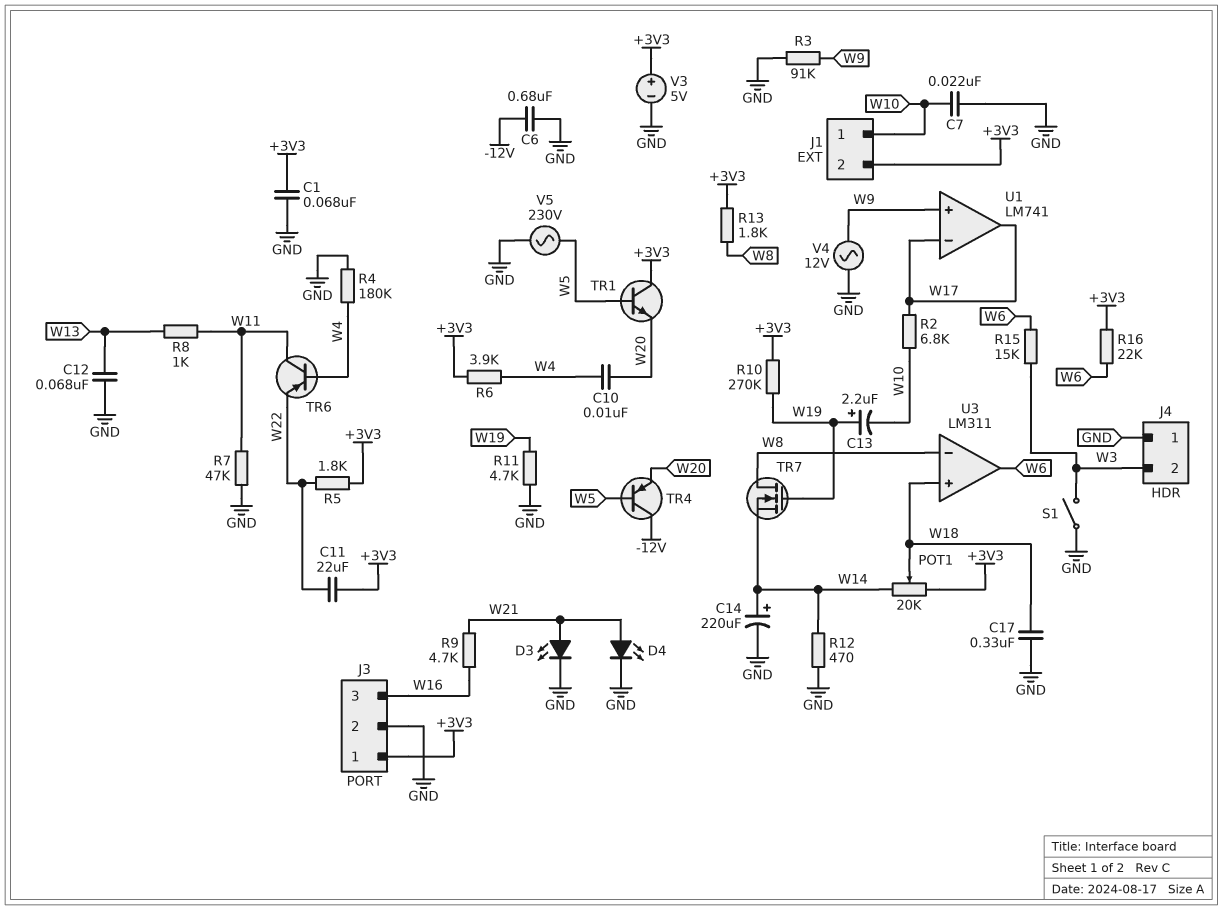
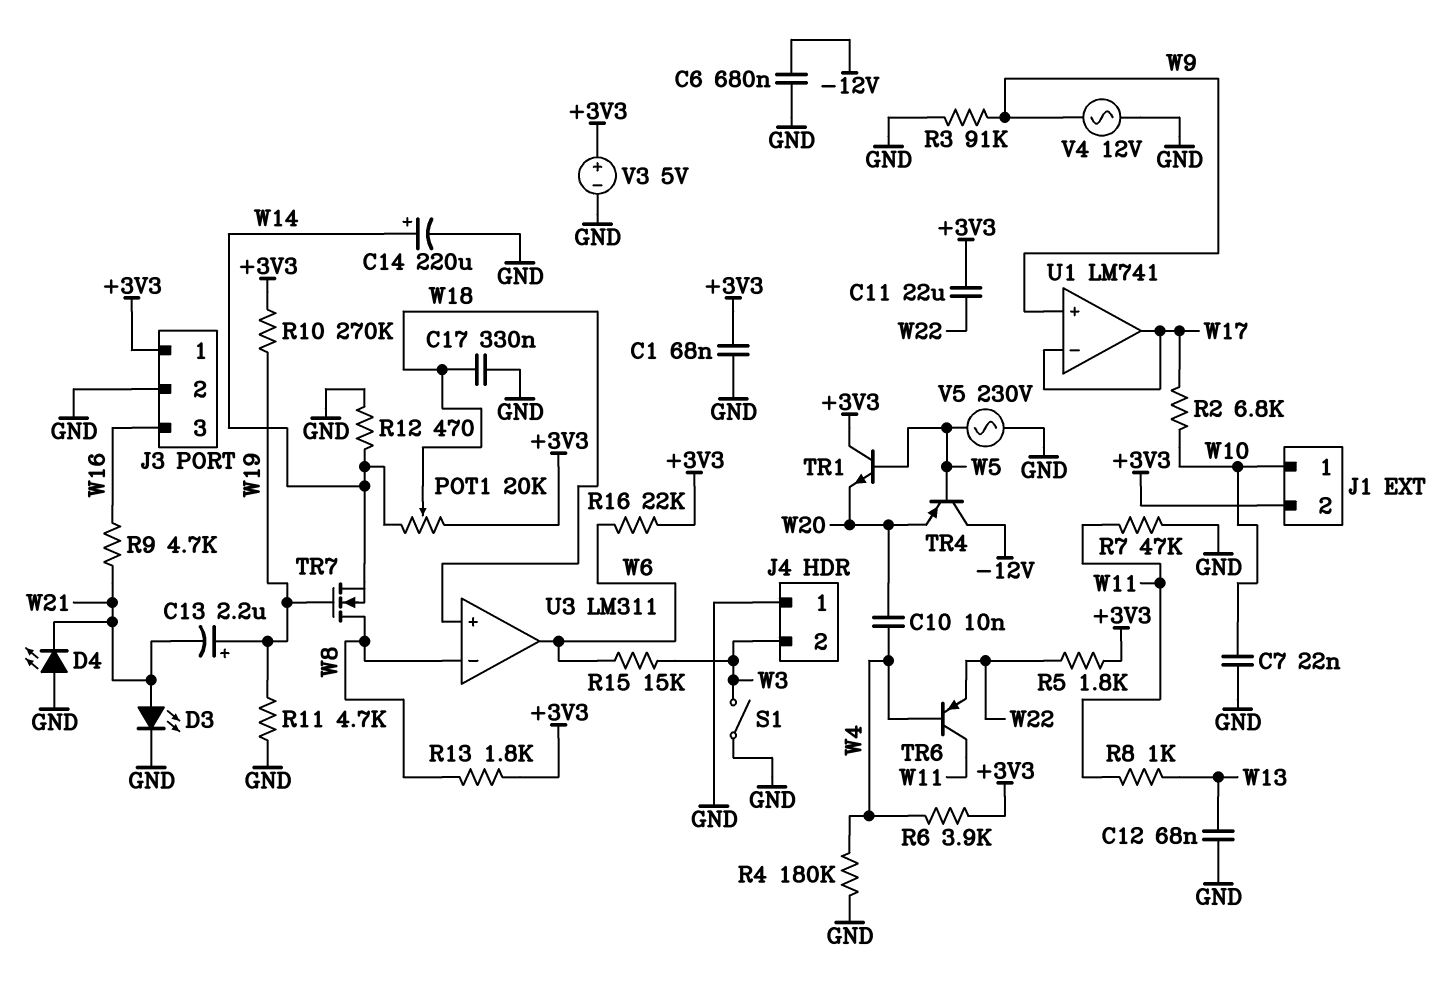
C13: 2.2uF (plus W19, minus W10) -> 2.2uF (plus W19, minus W21)
D4: LED (A W21, K GND) -> LED (A GND, K W21)

